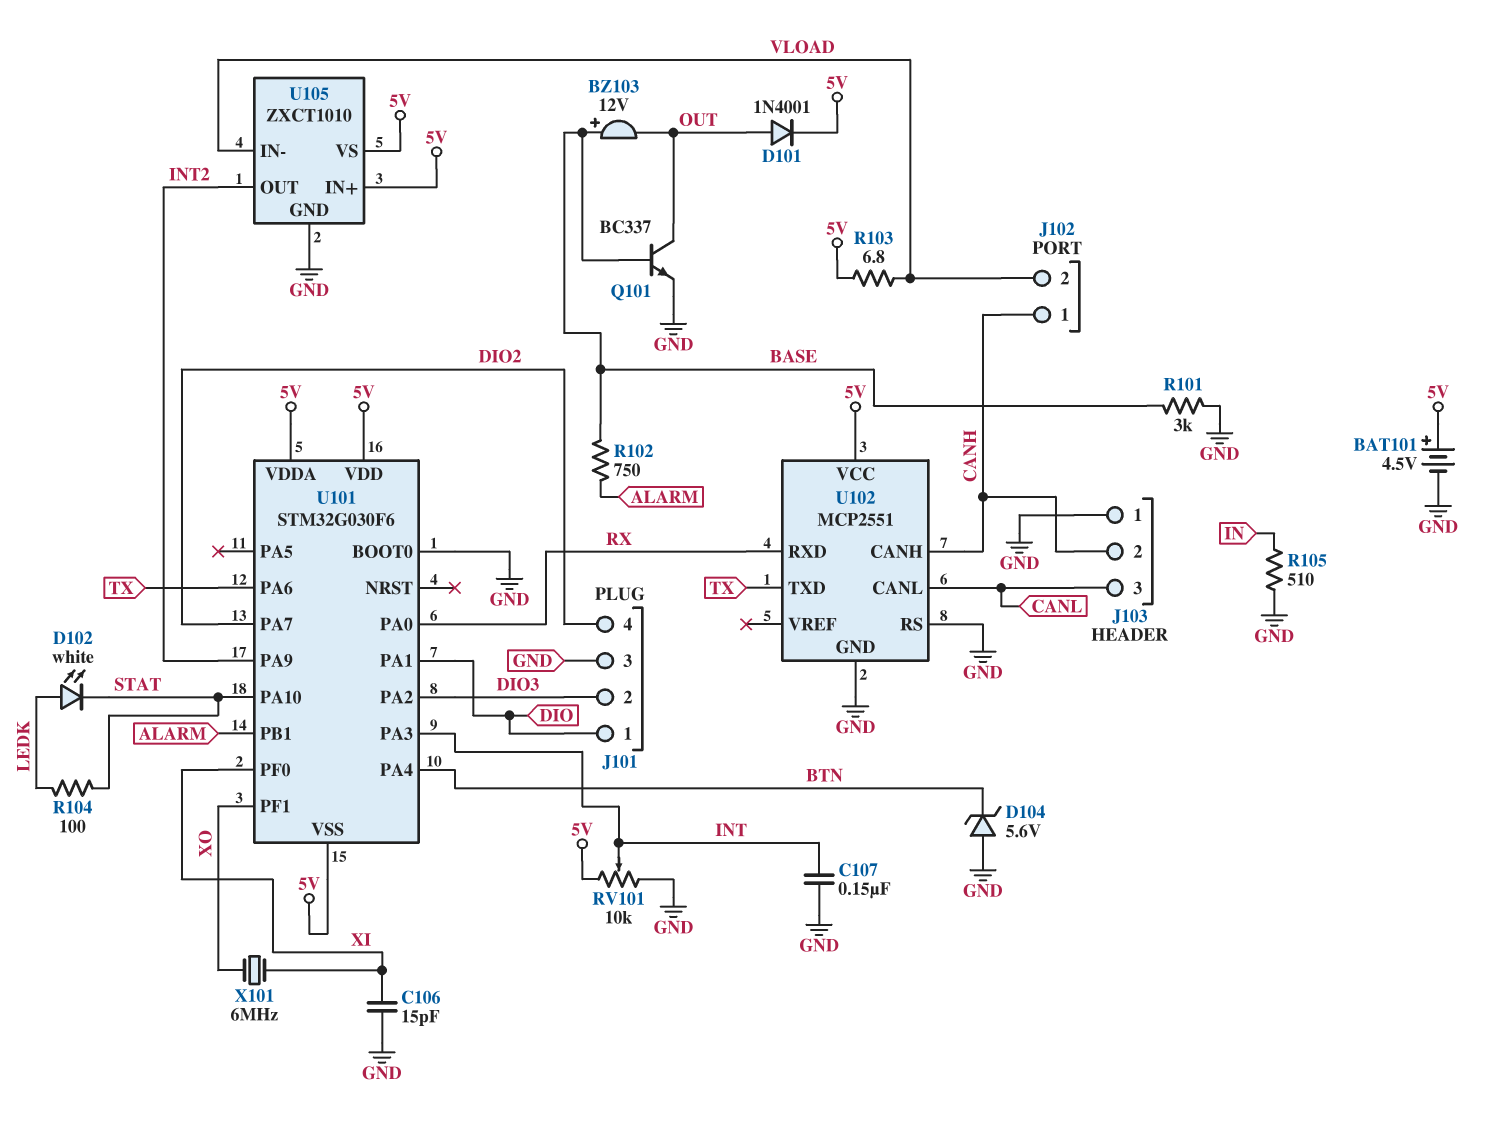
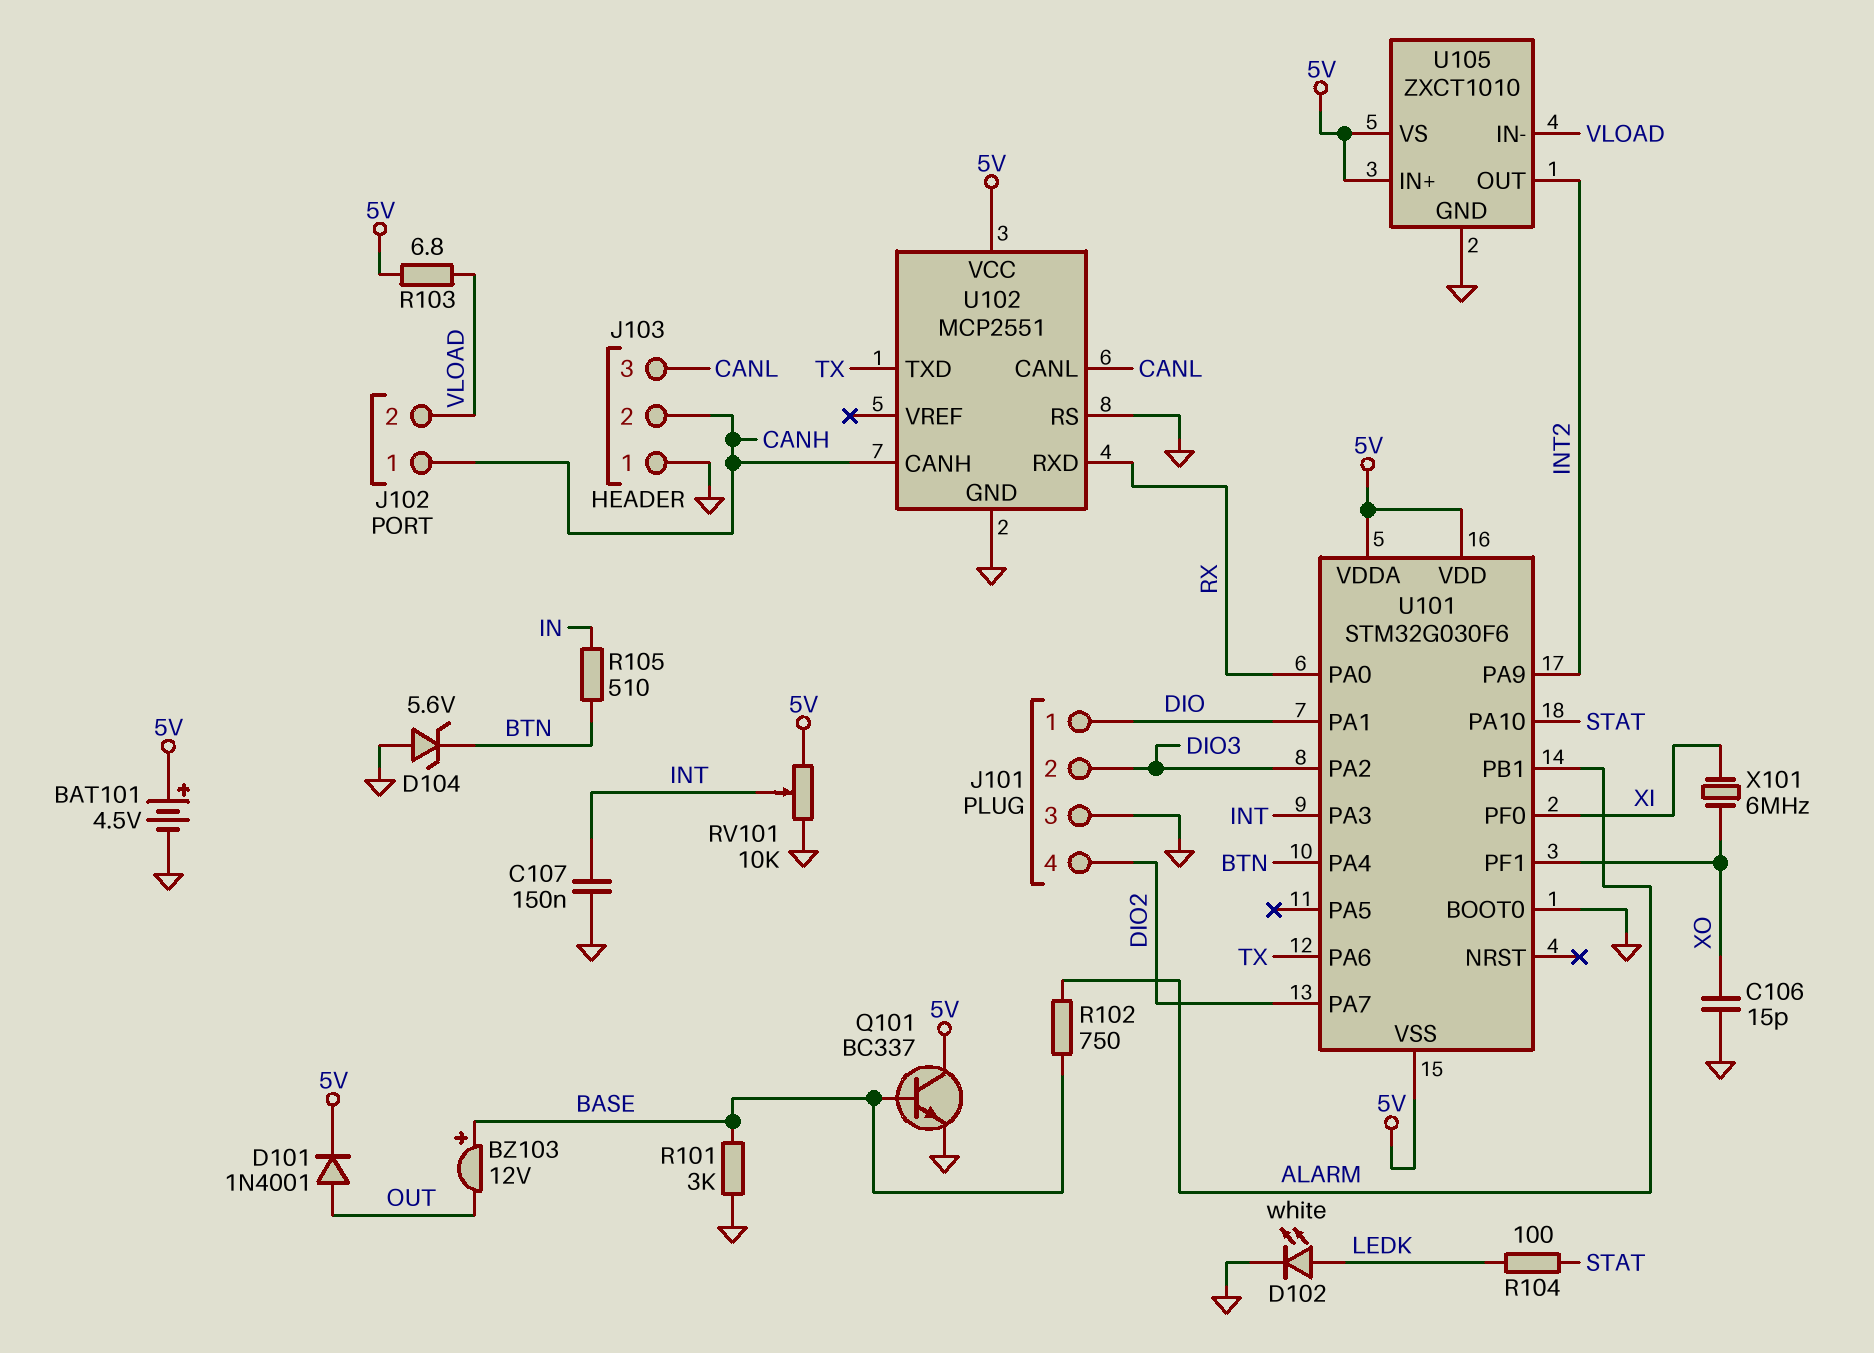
C106: 15pF (GND, XI) -> 15pF (GND, XO)
D102: LED white (A LEDK, K STAT) -> LED white (A LEDK, K GND)
Q101: NPN BC337 (B BASE, C OUT, E GND) -> NPN BC337 (B BASE, C 5V, E GND)
R105: 510 (GND, IN) -> 510 (BTN, IN)

